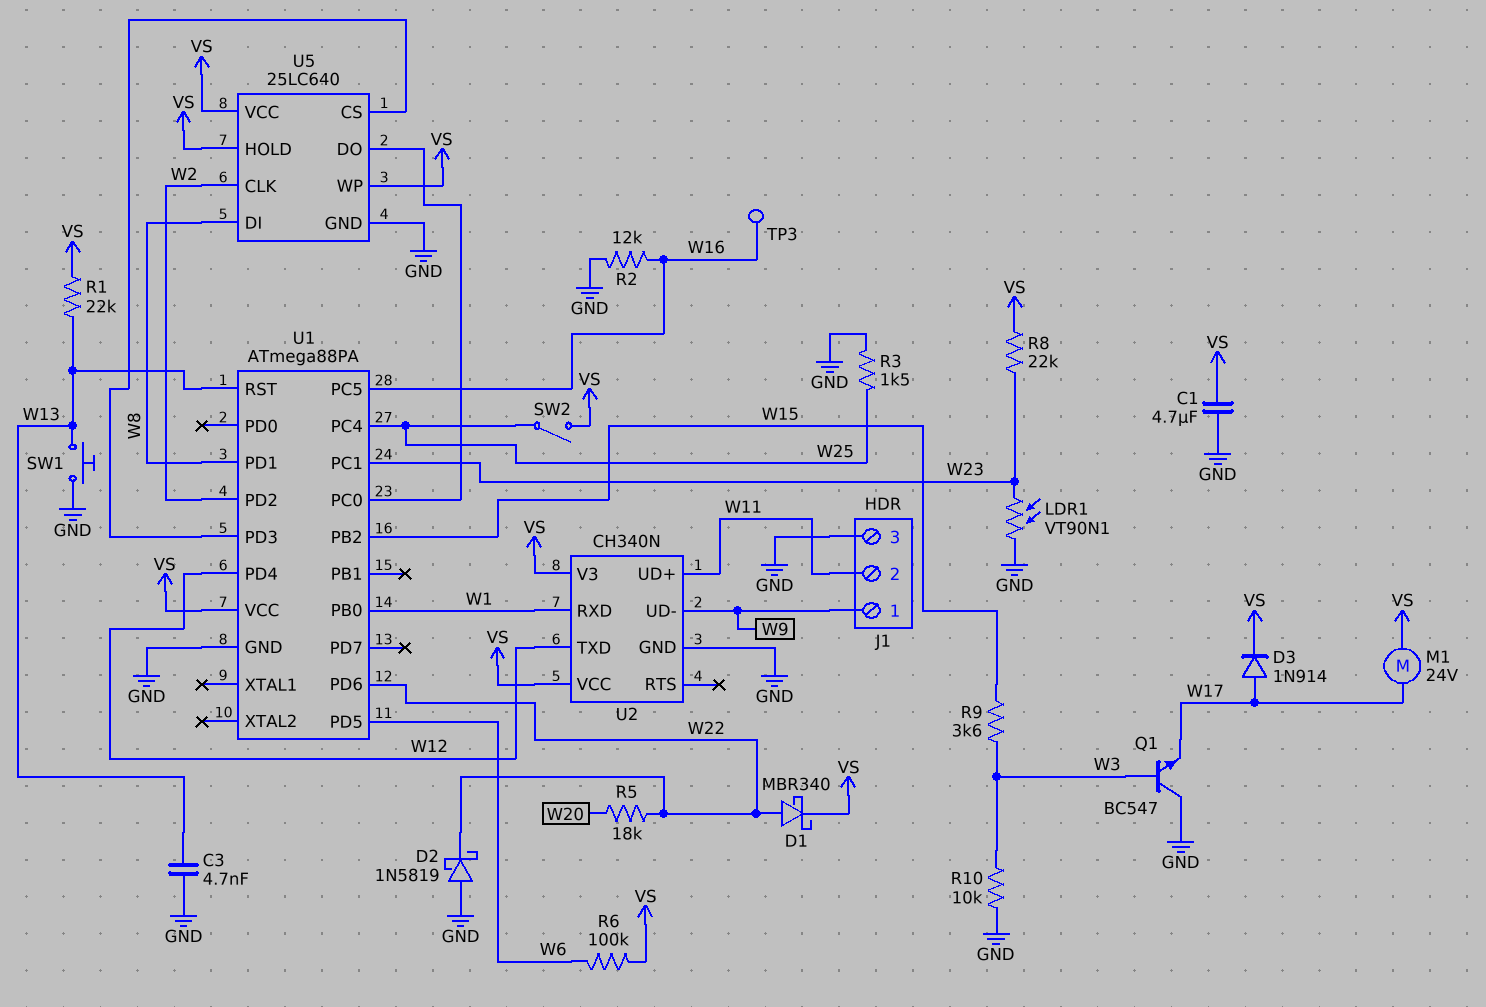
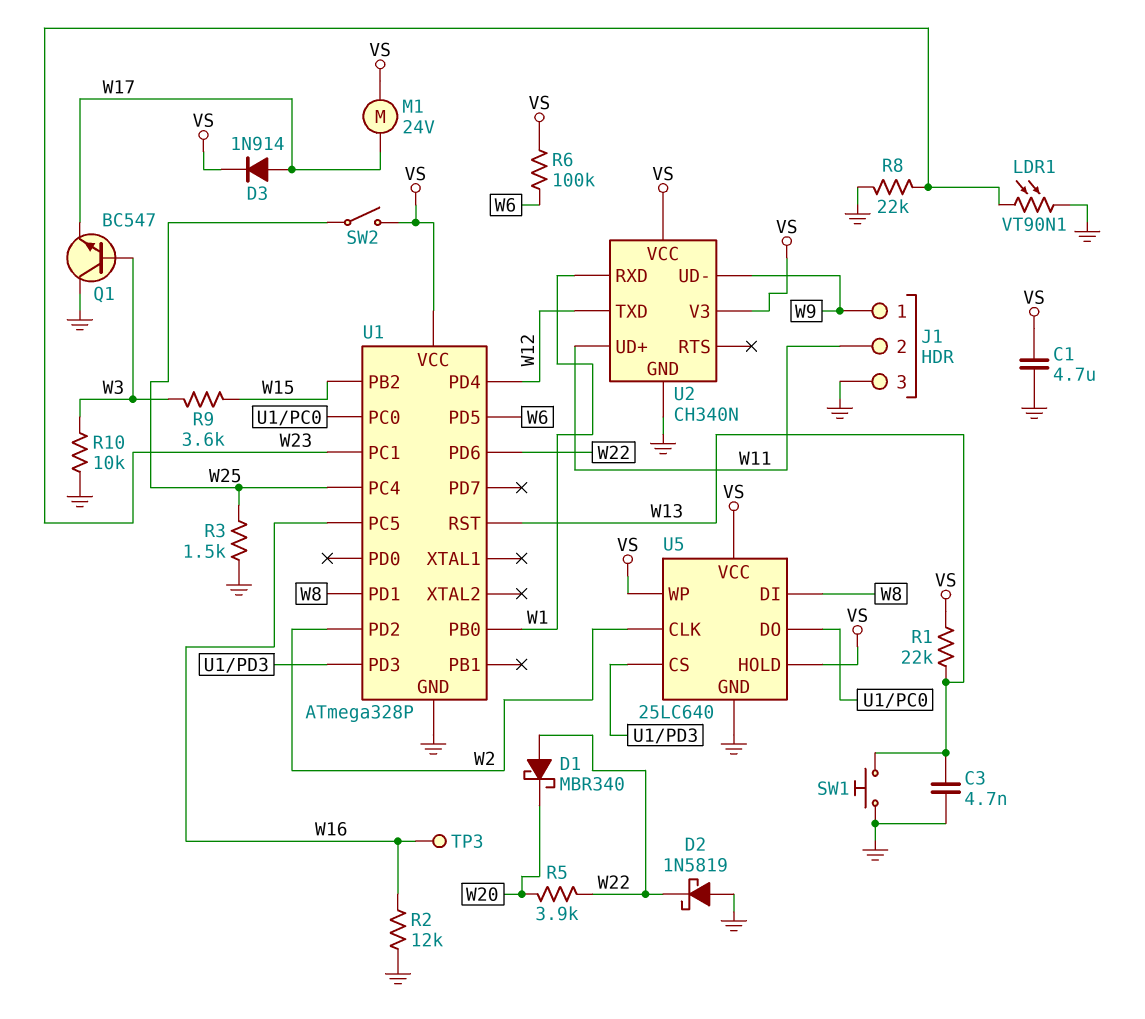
D1: schottky MBR340 (A W22, K VS) -> schottky MBR340 (A W22, K W20)
R5: 18k (W20, W22) -> 3.9k (W20, W22)
R8: 22k (VS, W23) -> 22k (GND, W23)
U1: ATmega88PA -> ATmega328P

